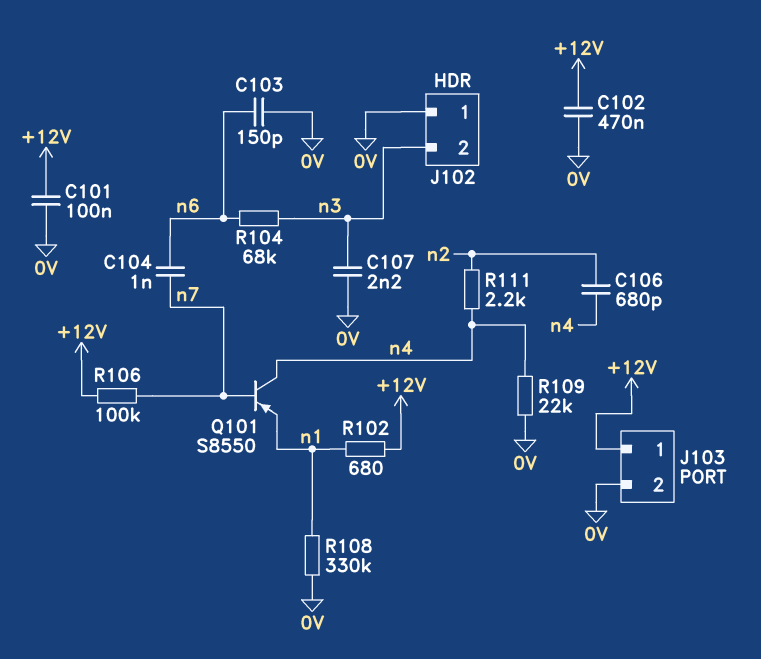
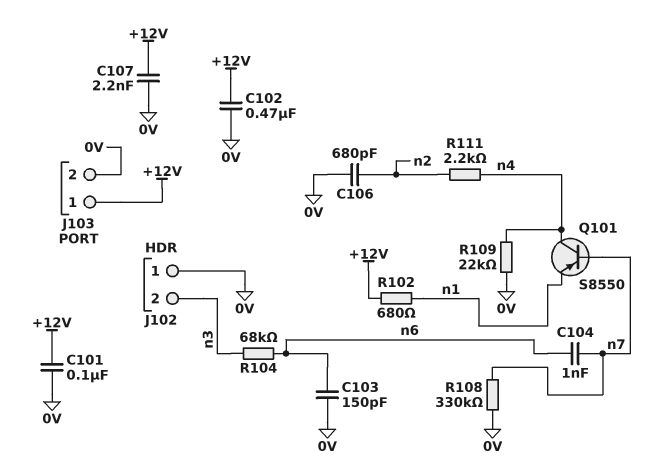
C106: 680pF (n2, n4) -> 680pF (0V, n2)
C107: 2.2nF (0V, n3) -> 2.2nF (+12V, 0V)
R106: 100k (+12V, n7) -> none
R108: 330k (0V, n1) -> 330k (0V, n7)

